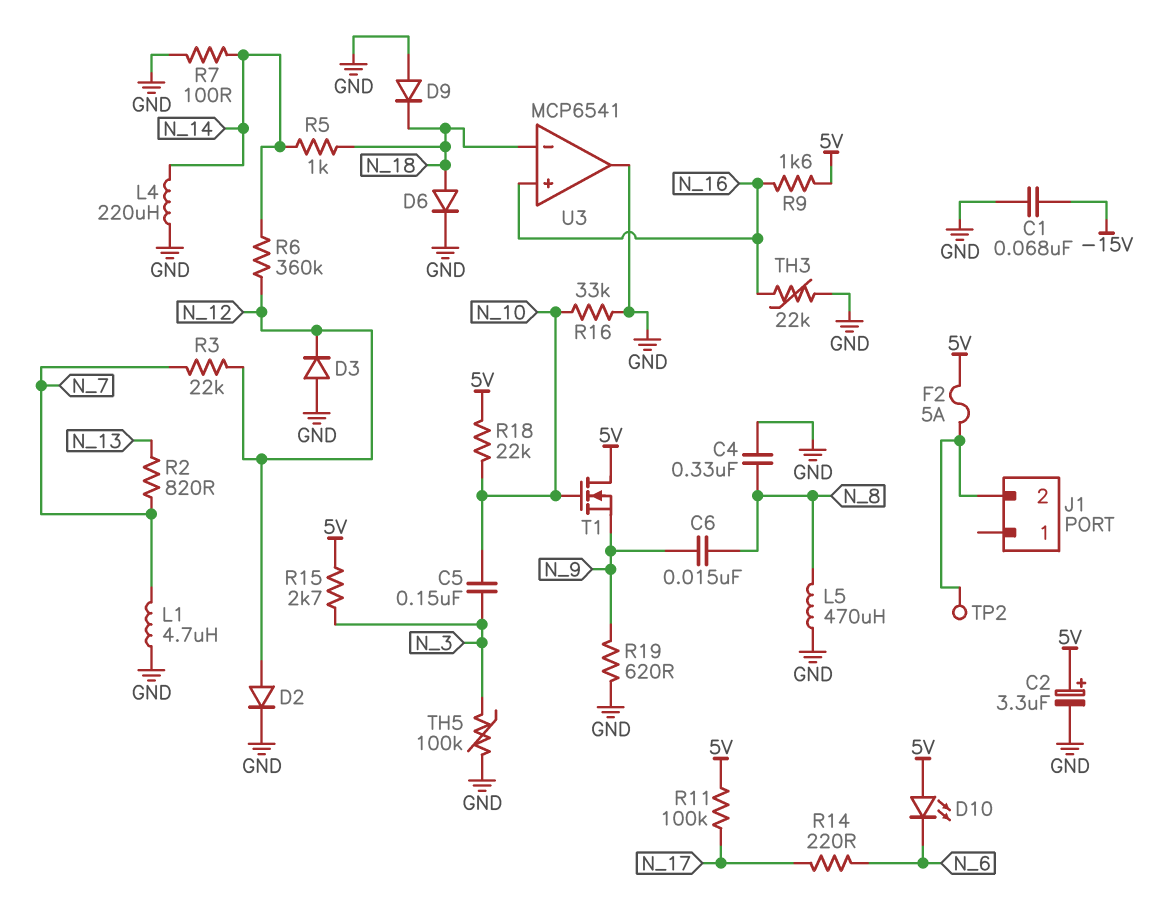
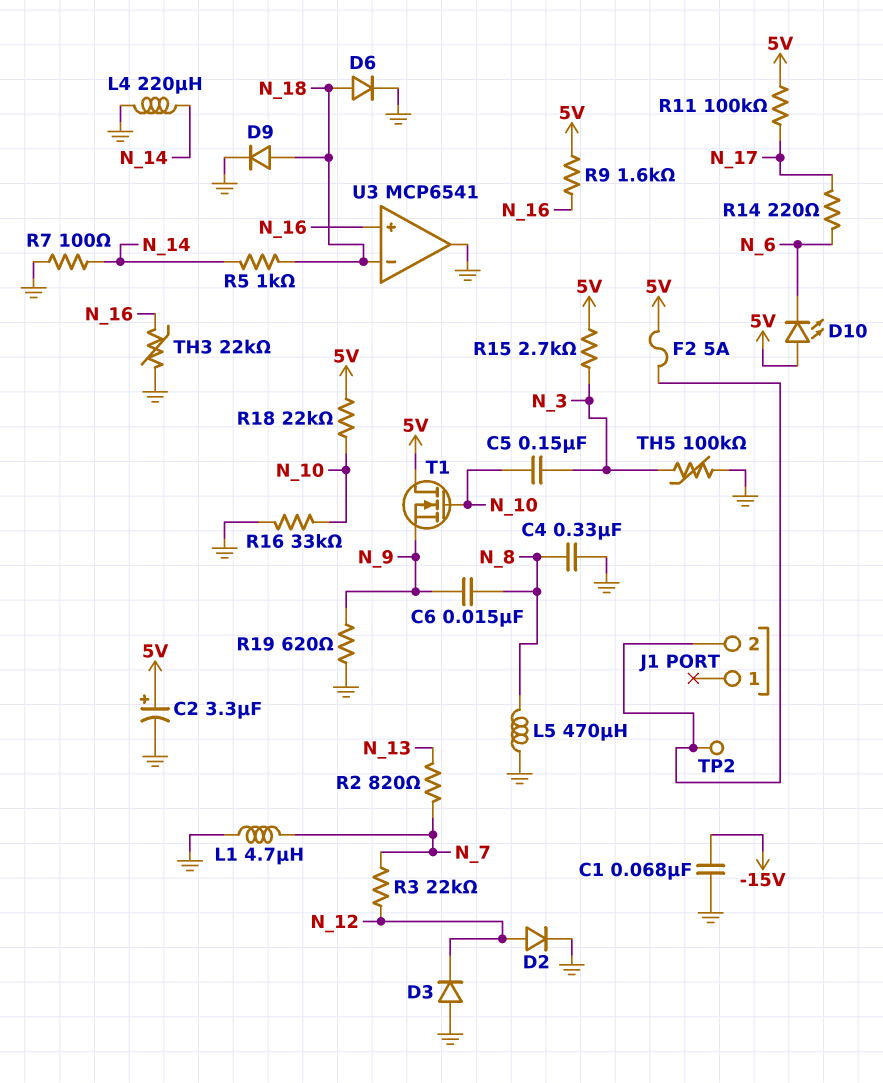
D9: diode (A GND, K N_18) -> diode (A N_18, K GND)
R6: 360k (N_12, N_14) -> none

